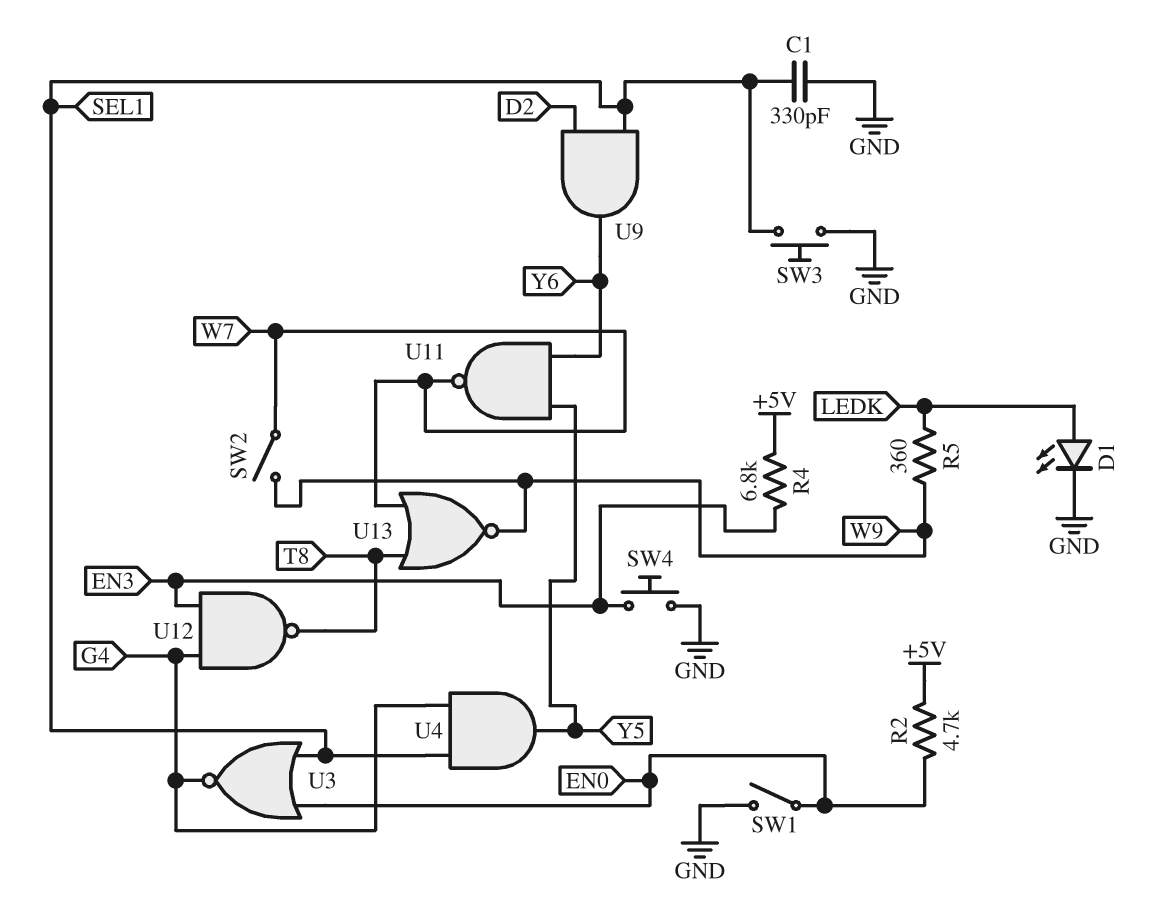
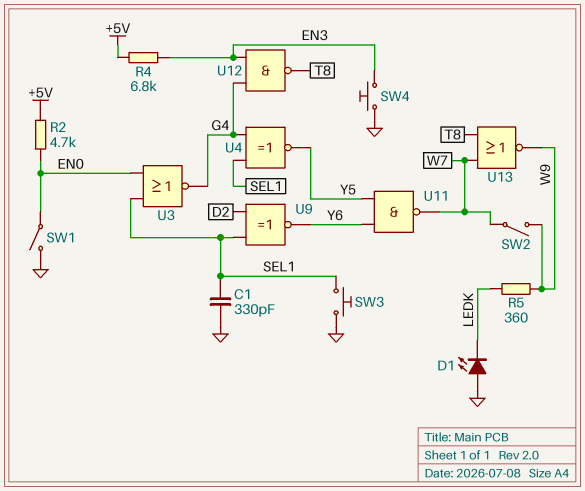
D1: LED (A LEDK, K GND) -> LED (A GND, K LEDK)
U4: AND (in G4, in SEL1, out Y5) -> XNOR (in G4, in SEL1, out Y5)
U9: AND (in D2, in SEL1, out Y6) -> XNOR (in D2, in SEL1, out Y6)

